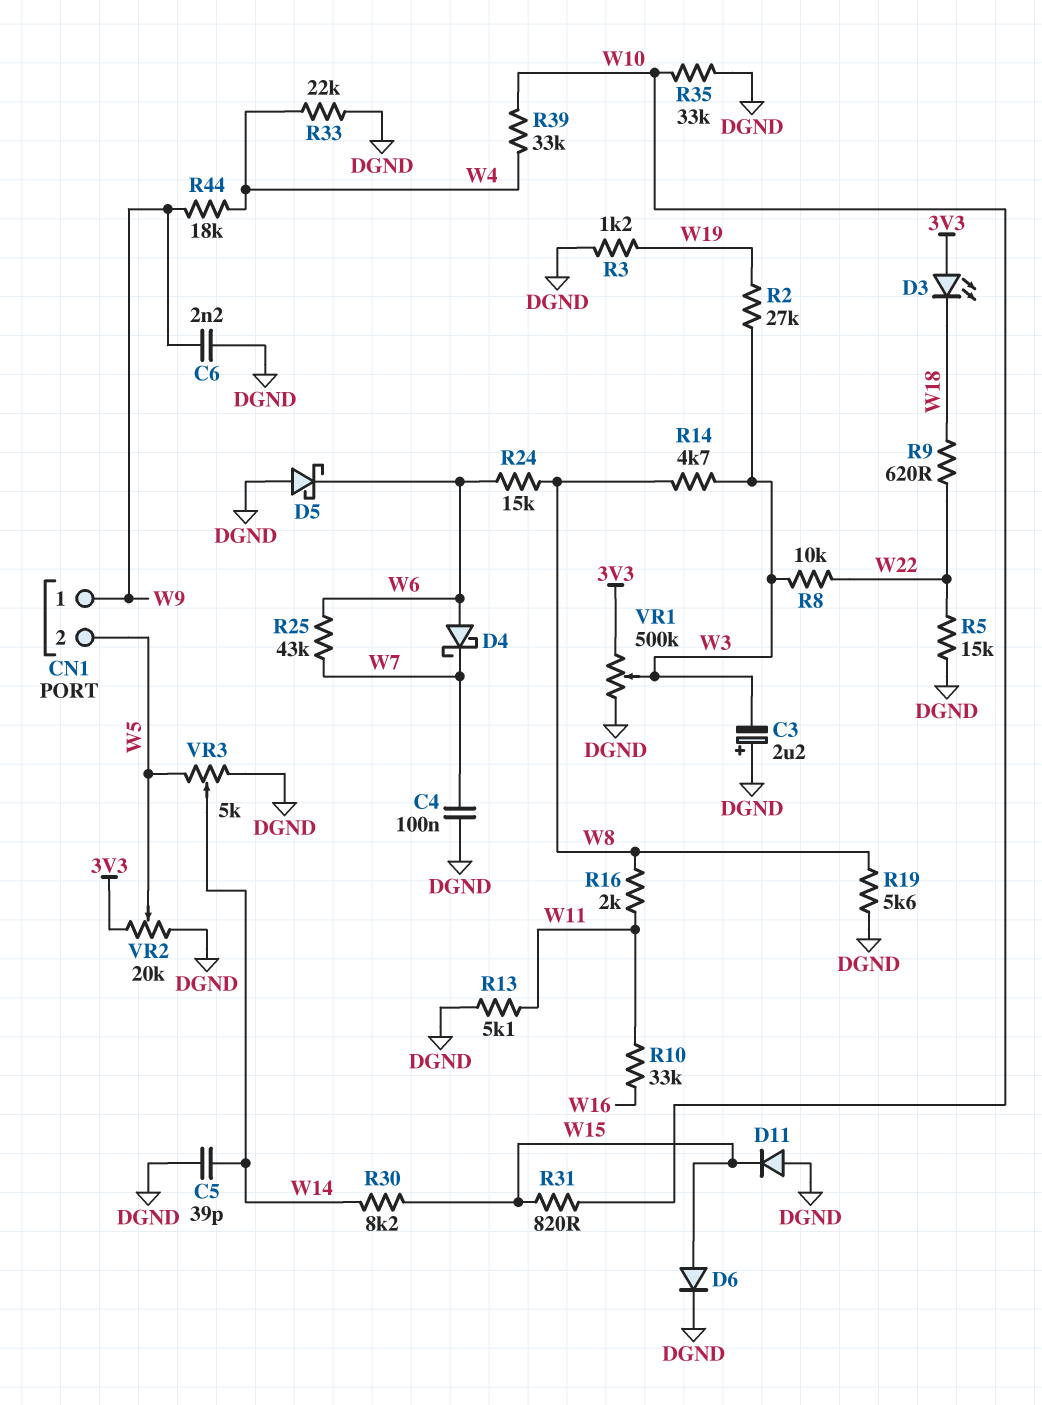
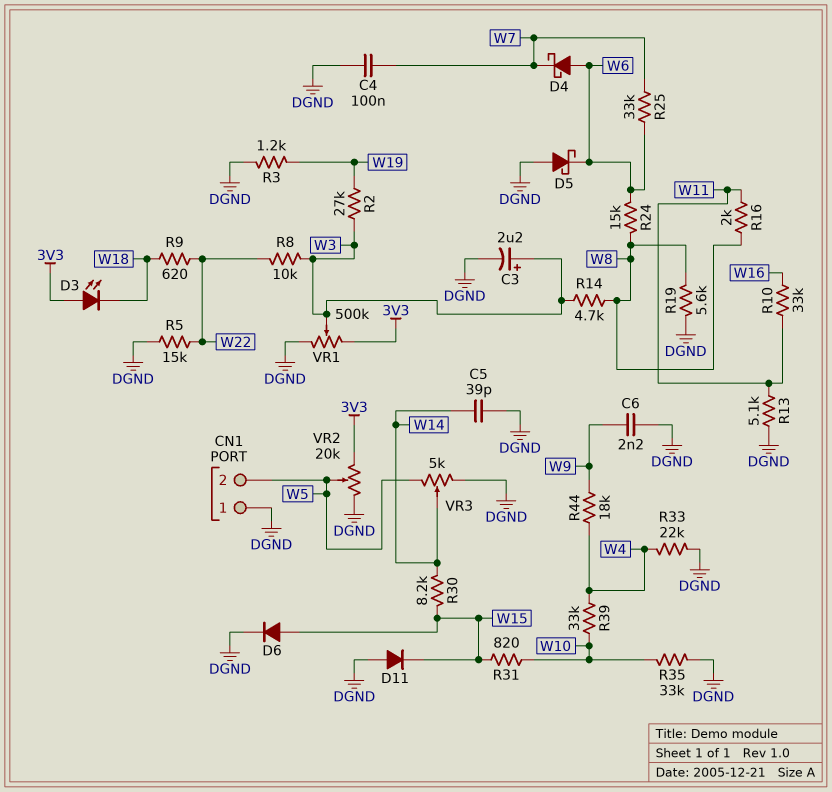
C3: 2.2uF (plus DGND, minus W3) -> 2.2uF (plus W3, minus DGND)
CN1 pin 1: W9 -> DGND
R25: 43k (W6, W7) -> 33k (W6, W7)

